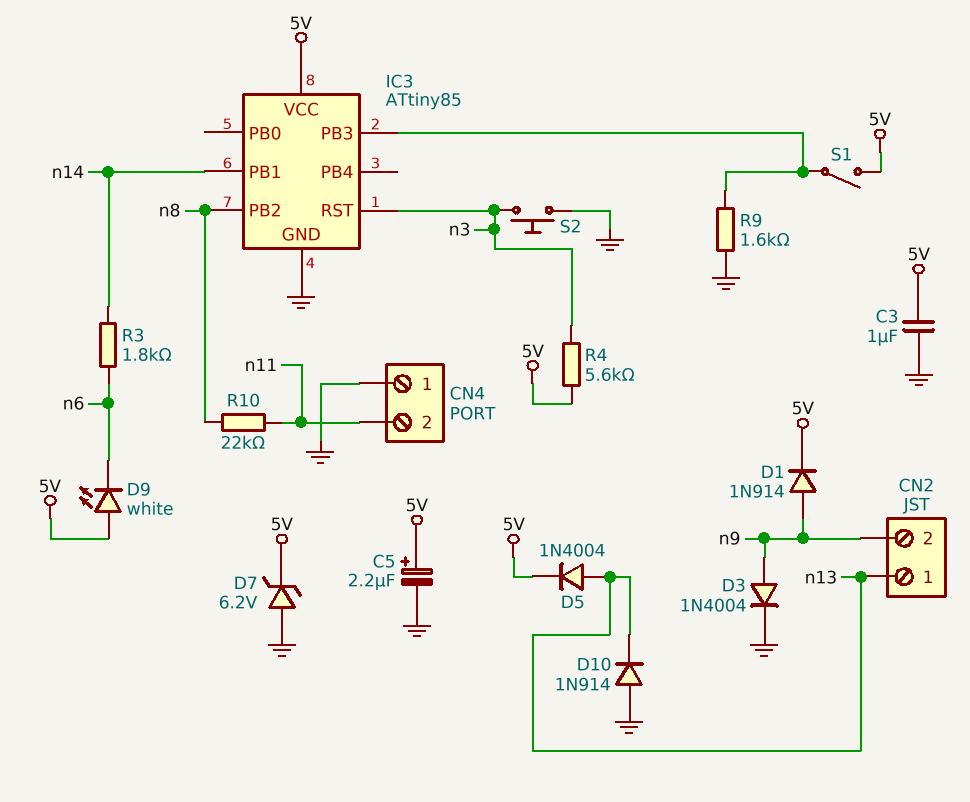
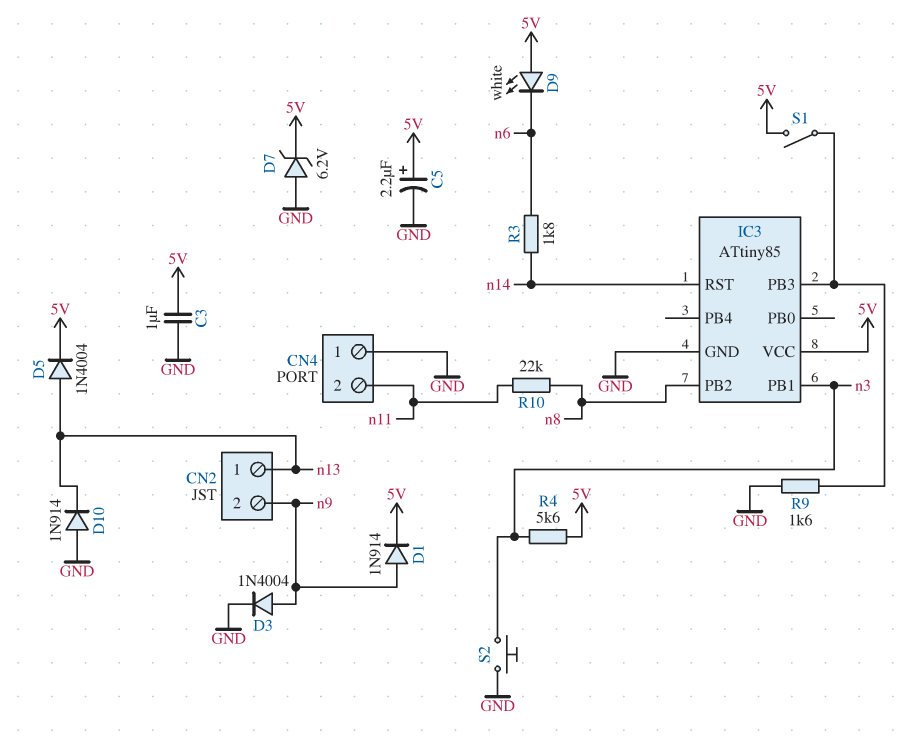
IC3 pin PB1: n14 -> n3
IC3 pin RST: n3 -> n14

